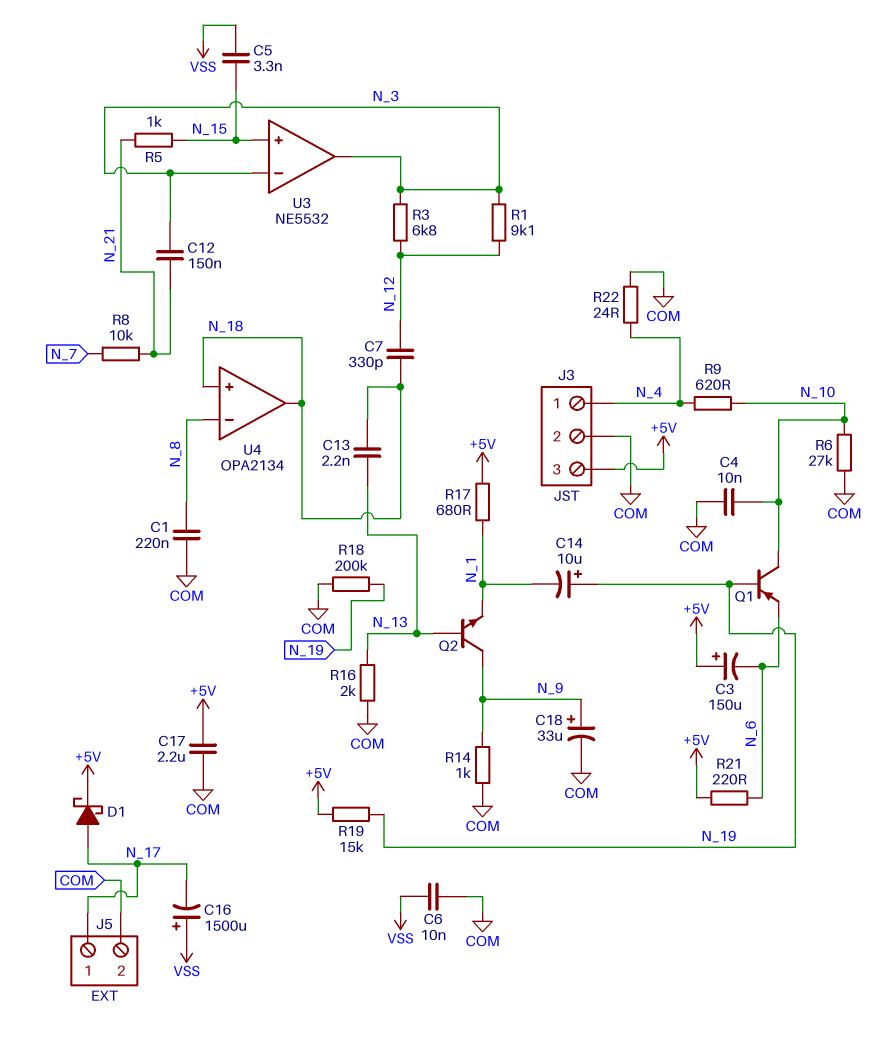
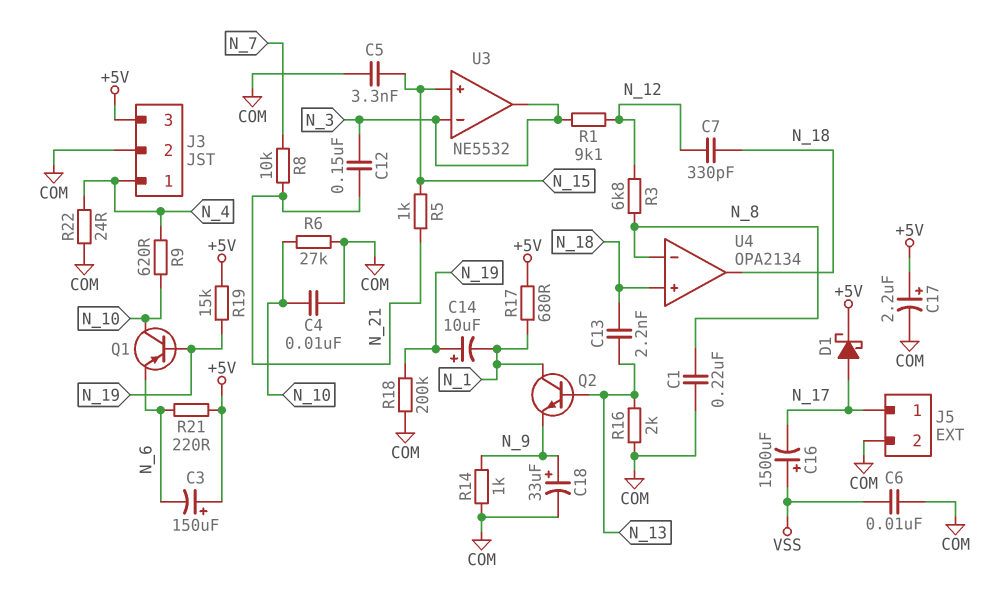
C5: 3.3nF (N_15, VSS) -> 3.3nF (COM, N_15)
C17: 2.2uF (+5V, COM) -> 2.2uF (plus +5V, minus COM)
Q2: NPN (B N_13, C N_9, E N_1) -> NPN (B N_13, C N_1, E N_9)
R3: 6.8k (N_3, N_12) -> 6.8k (N_8, N_12)

